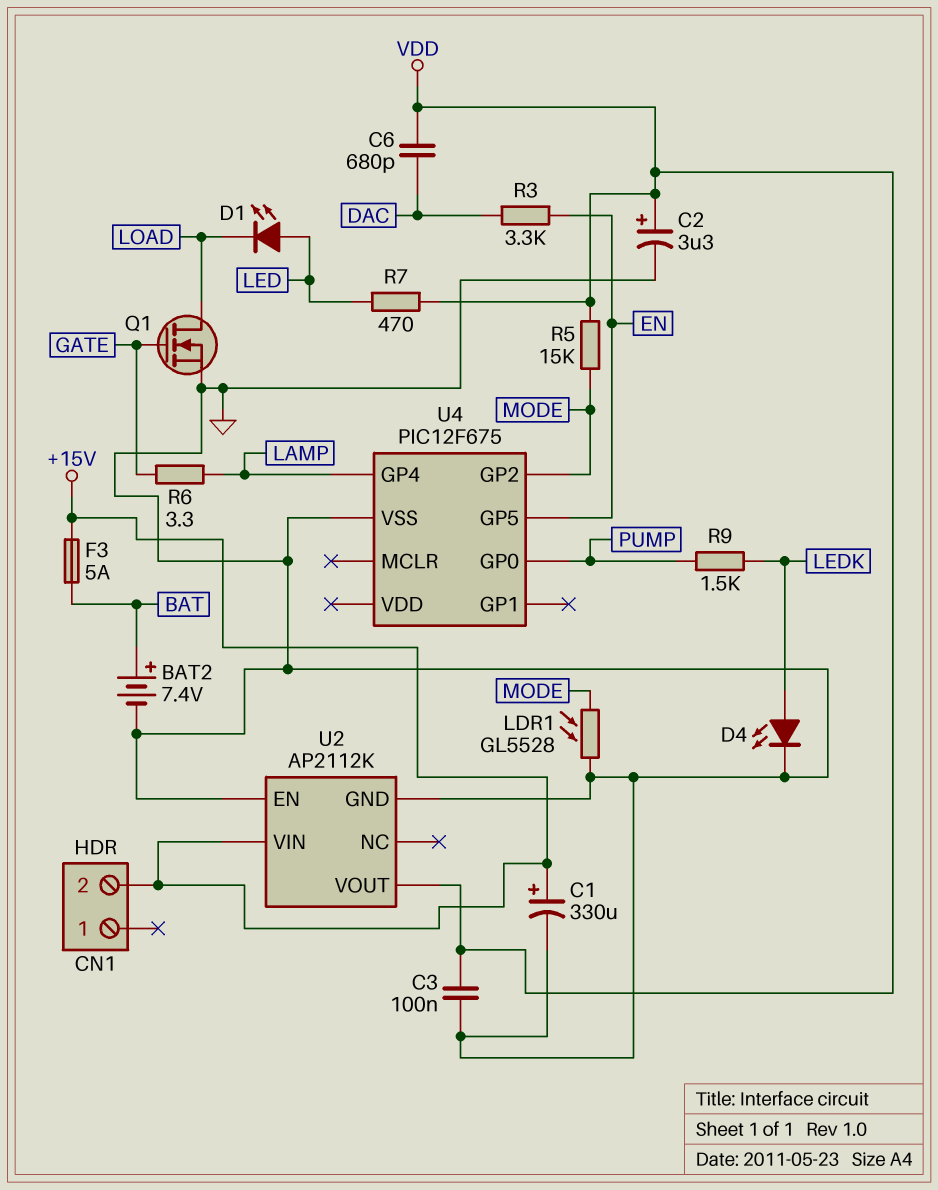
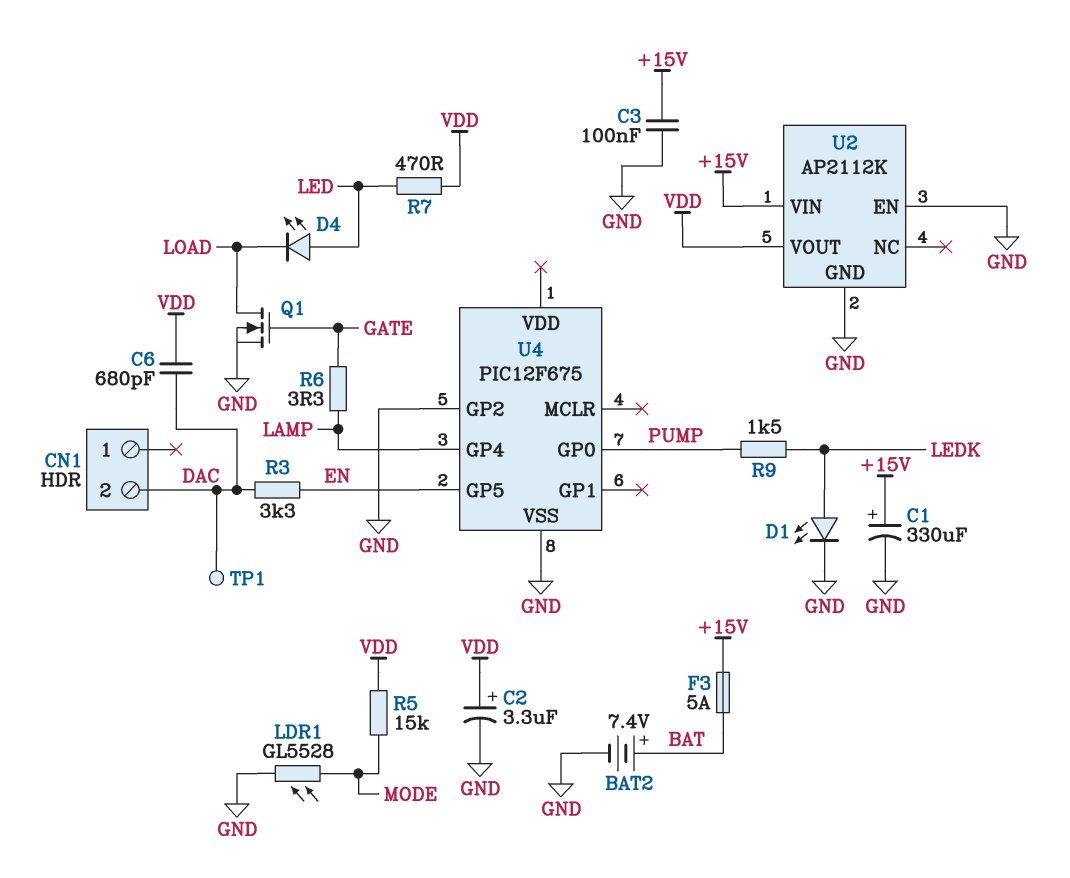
C3: 100nF (GND, VDD) -> 100nF (+15V, GND)
CN1 pin 2: +15V -> DAC
D1: LED (A LED, K LOAD) -> LED (A LEDK, K GND)
D4: LED (A LEDK, K GND) -> LED (A LED, K LOAD)
TP1: none -> test point (DAC)
U4 pin GP2: MODE -> GND

